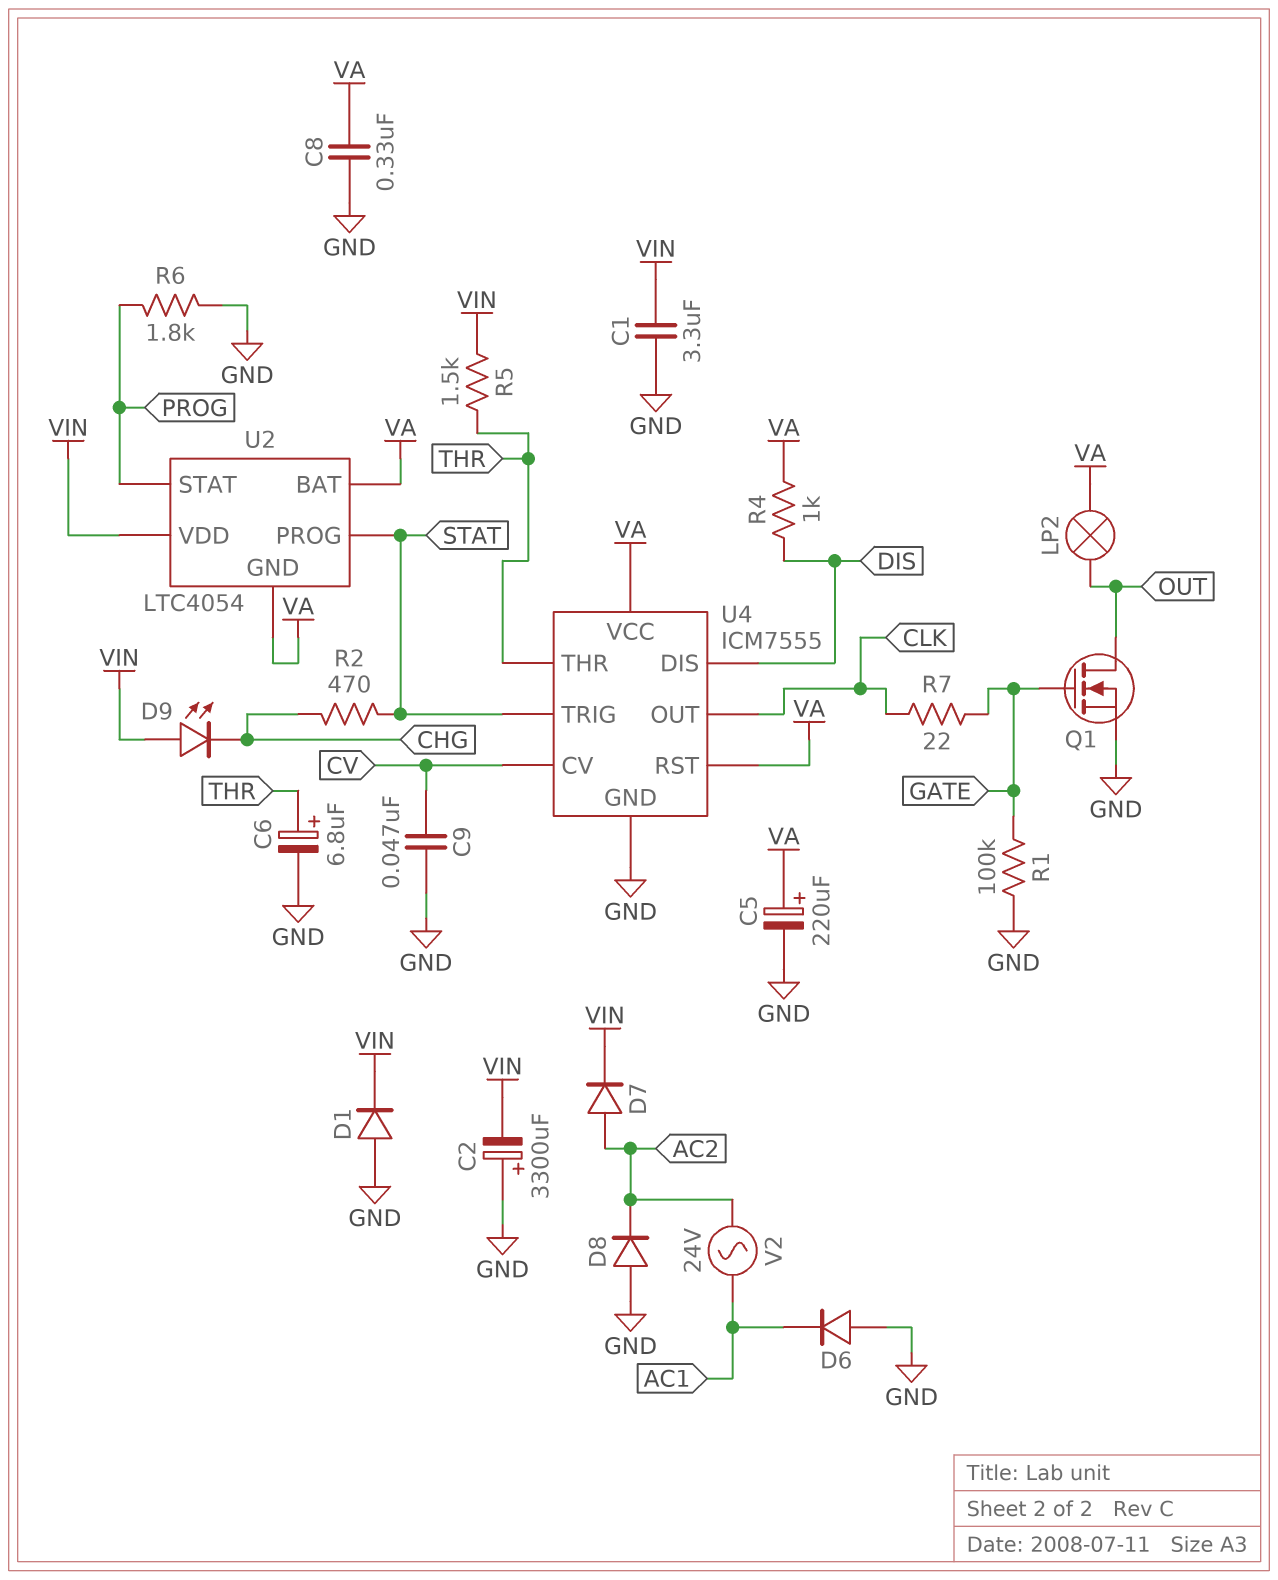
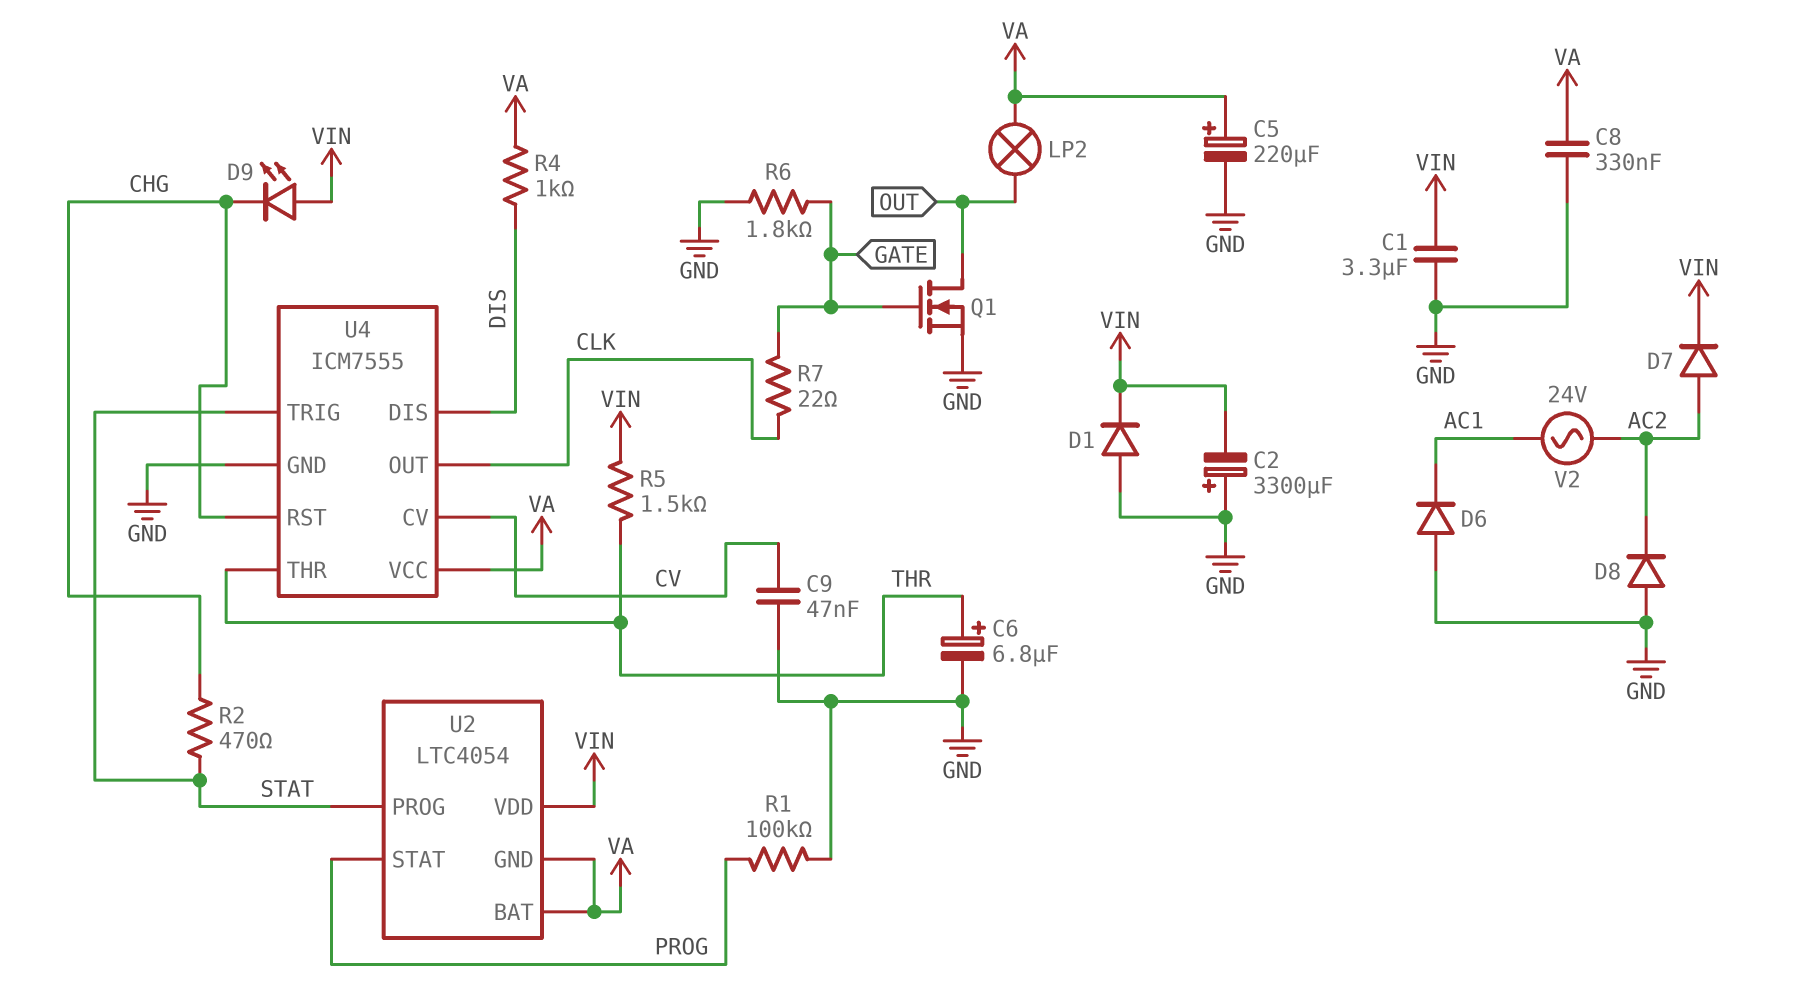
R1: 100k (GATE, GND) -> 100k (GND, PROG)
R6: 1.8k (GND, PROG) -> 1.8k (GATE, GND)
U4 pin RST: VA -> CHG

